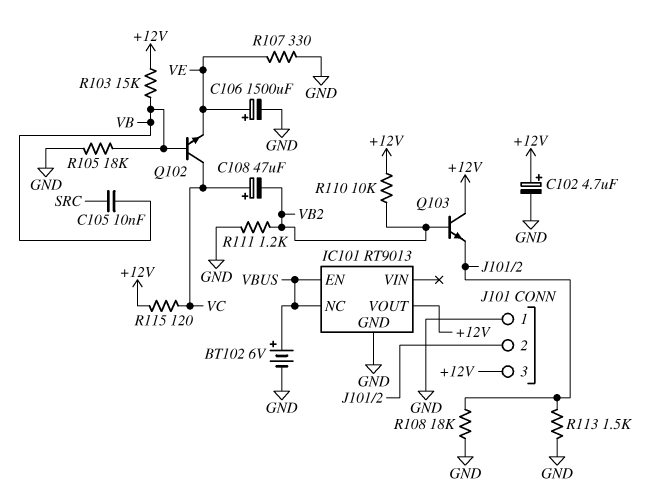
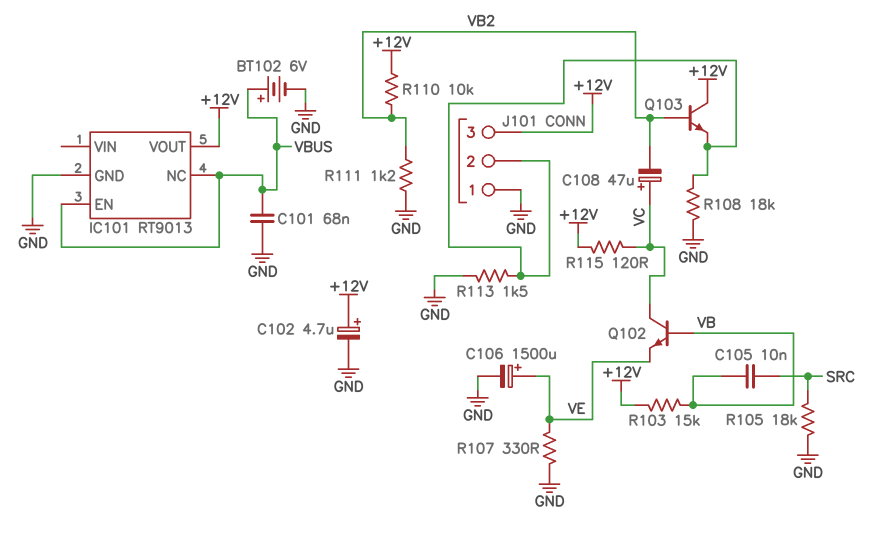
C101: none -> 68nF (GND, VBUS)
R105: 18k (GND, VB) -> 18k (GND, SRC)

